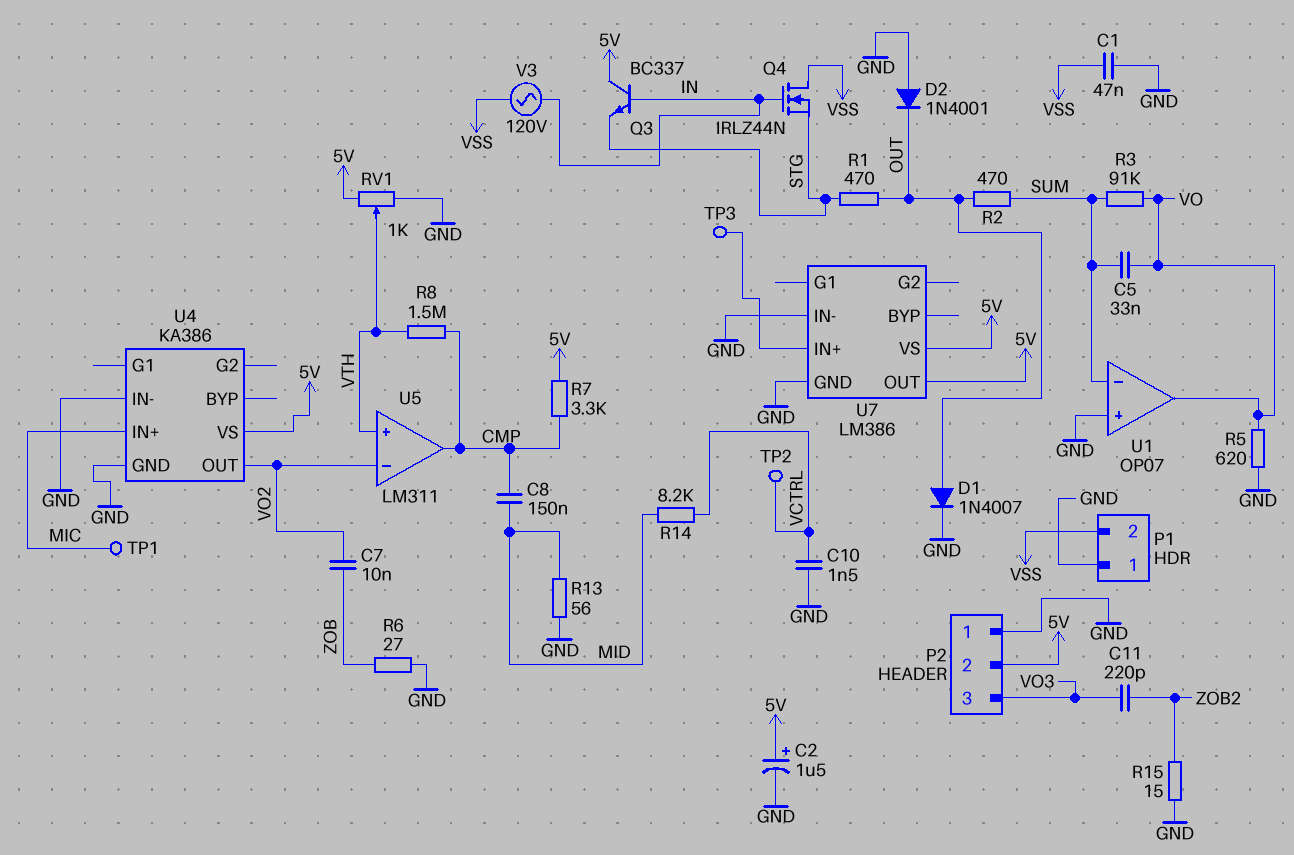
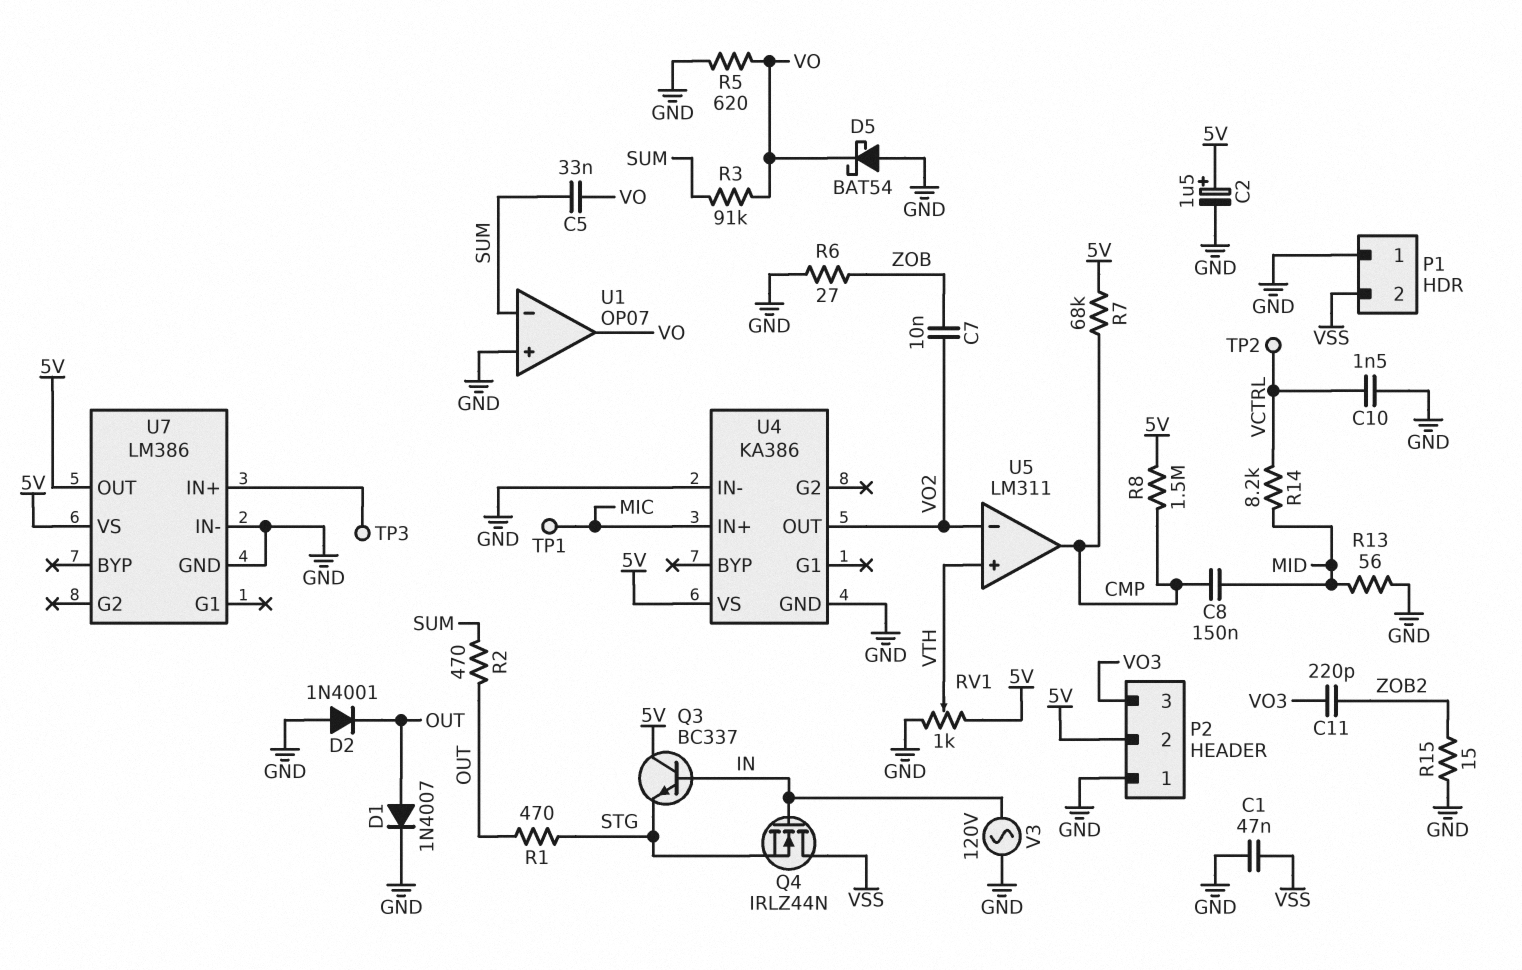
D5: none -> schottky BAT54 (A GND, K VO)
R7: 3.3k (5V, CMP) -> 68k (5V, CMP)
R8: 1.5M (CMP, VTH) -> 1.5M (5V, CMP)
V3: AC 120V (IN, VSS) -> AC 120V (GND, IN)

